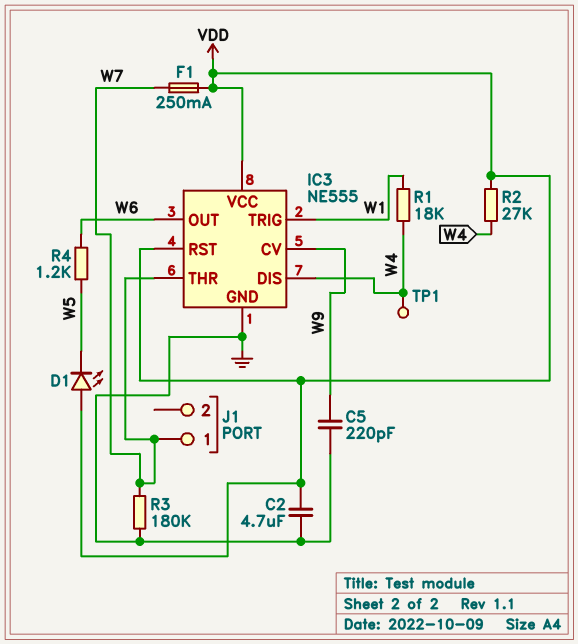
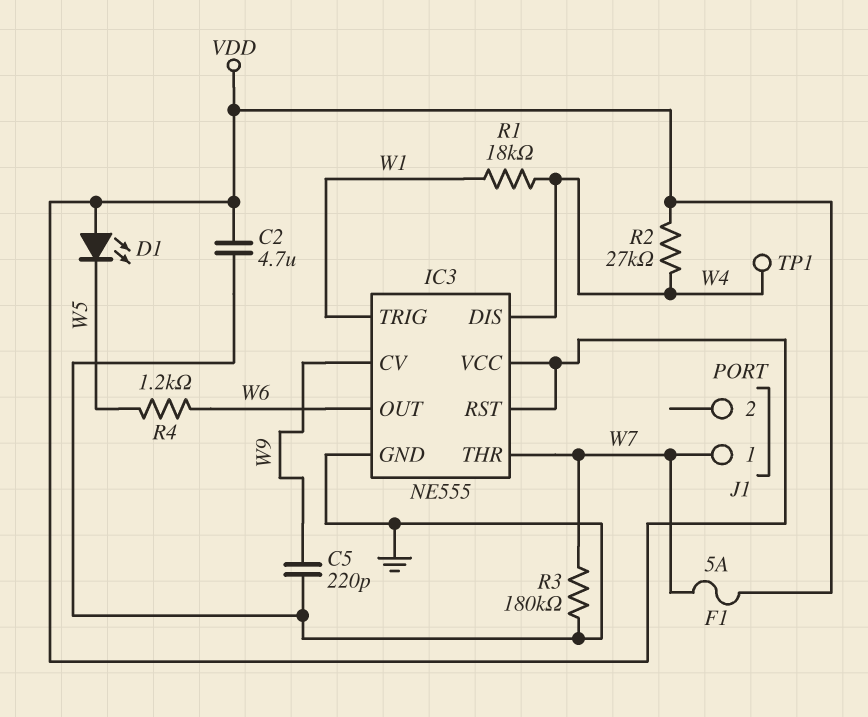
F1: 250mA (VDD, W7) -> 5A (VDD, W7)

